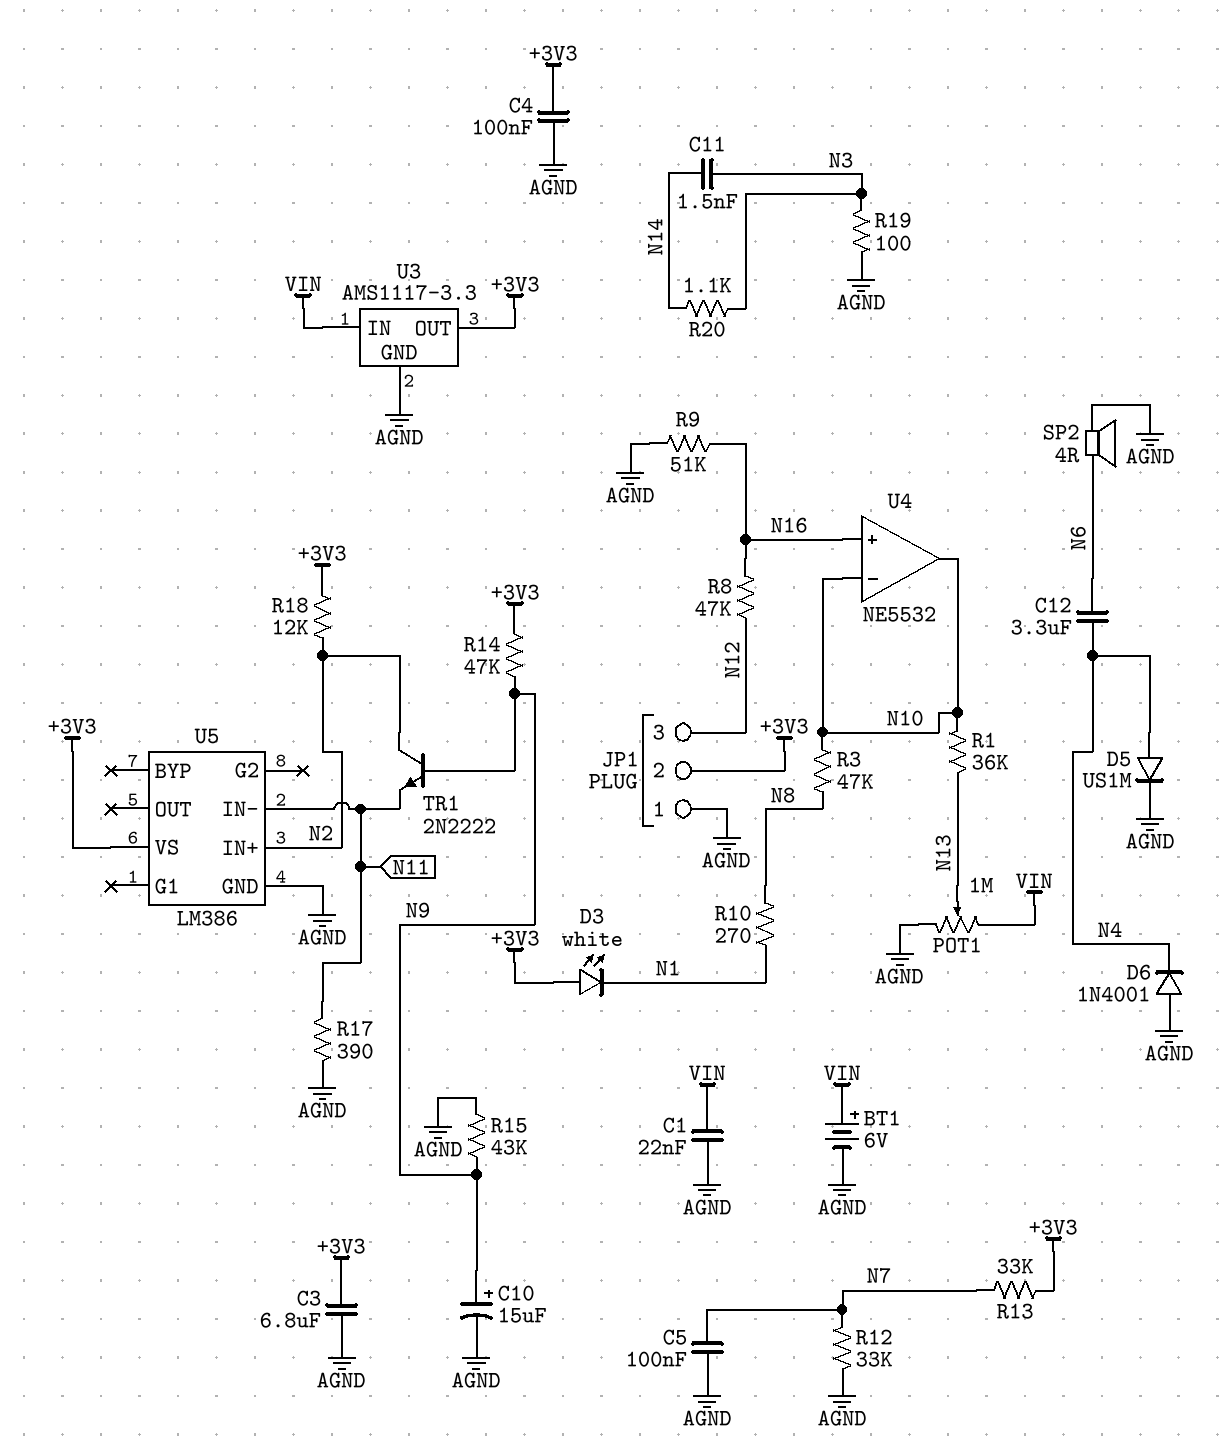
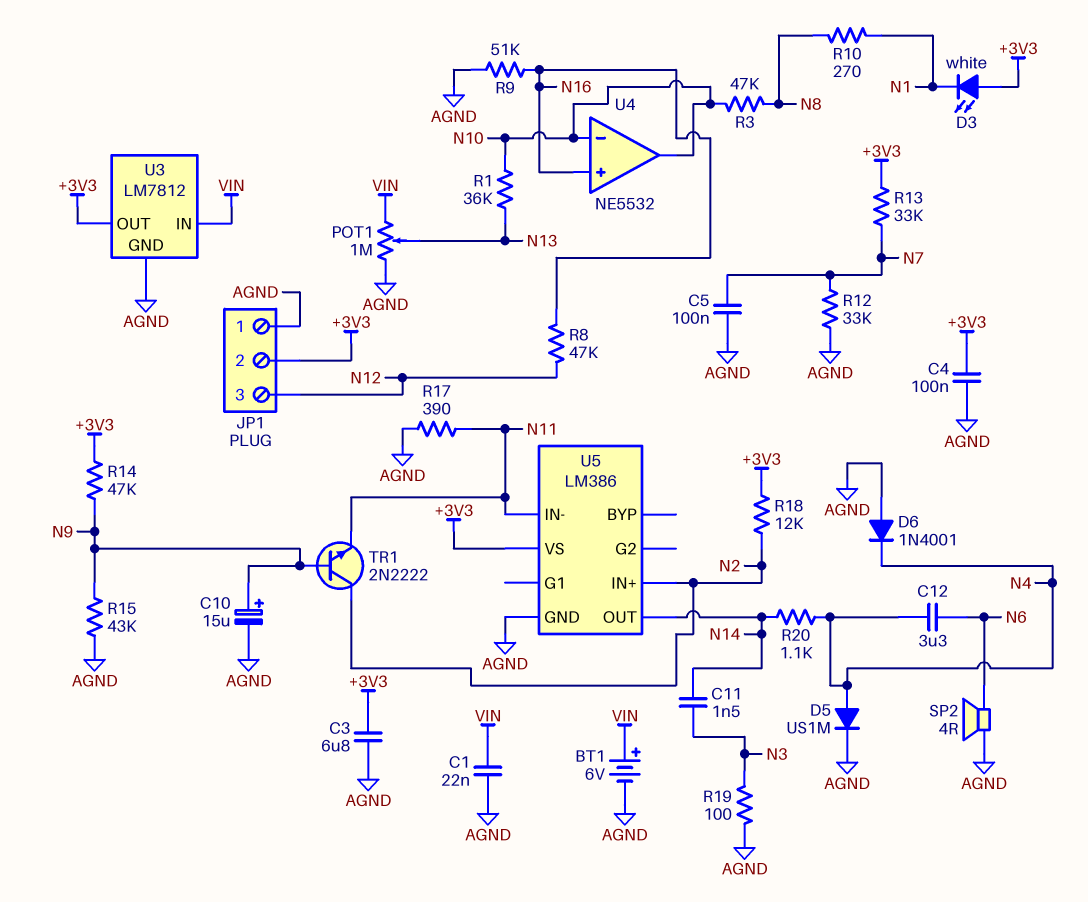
R20: 1.1k (N3, N14) -> 1.1k (N4, N14)
U3: AMS1117-3.3 -> LM7812
U5 pin OUT: none -> N14

